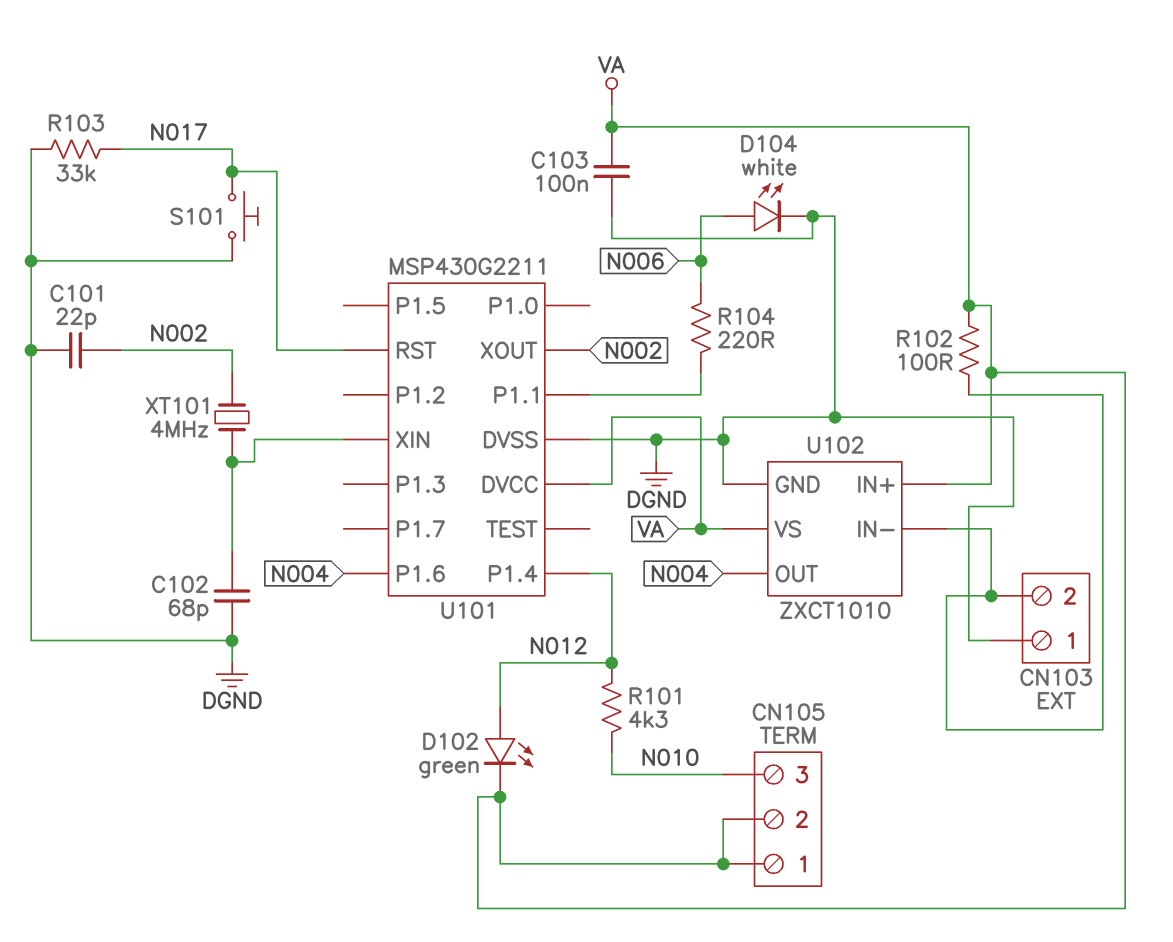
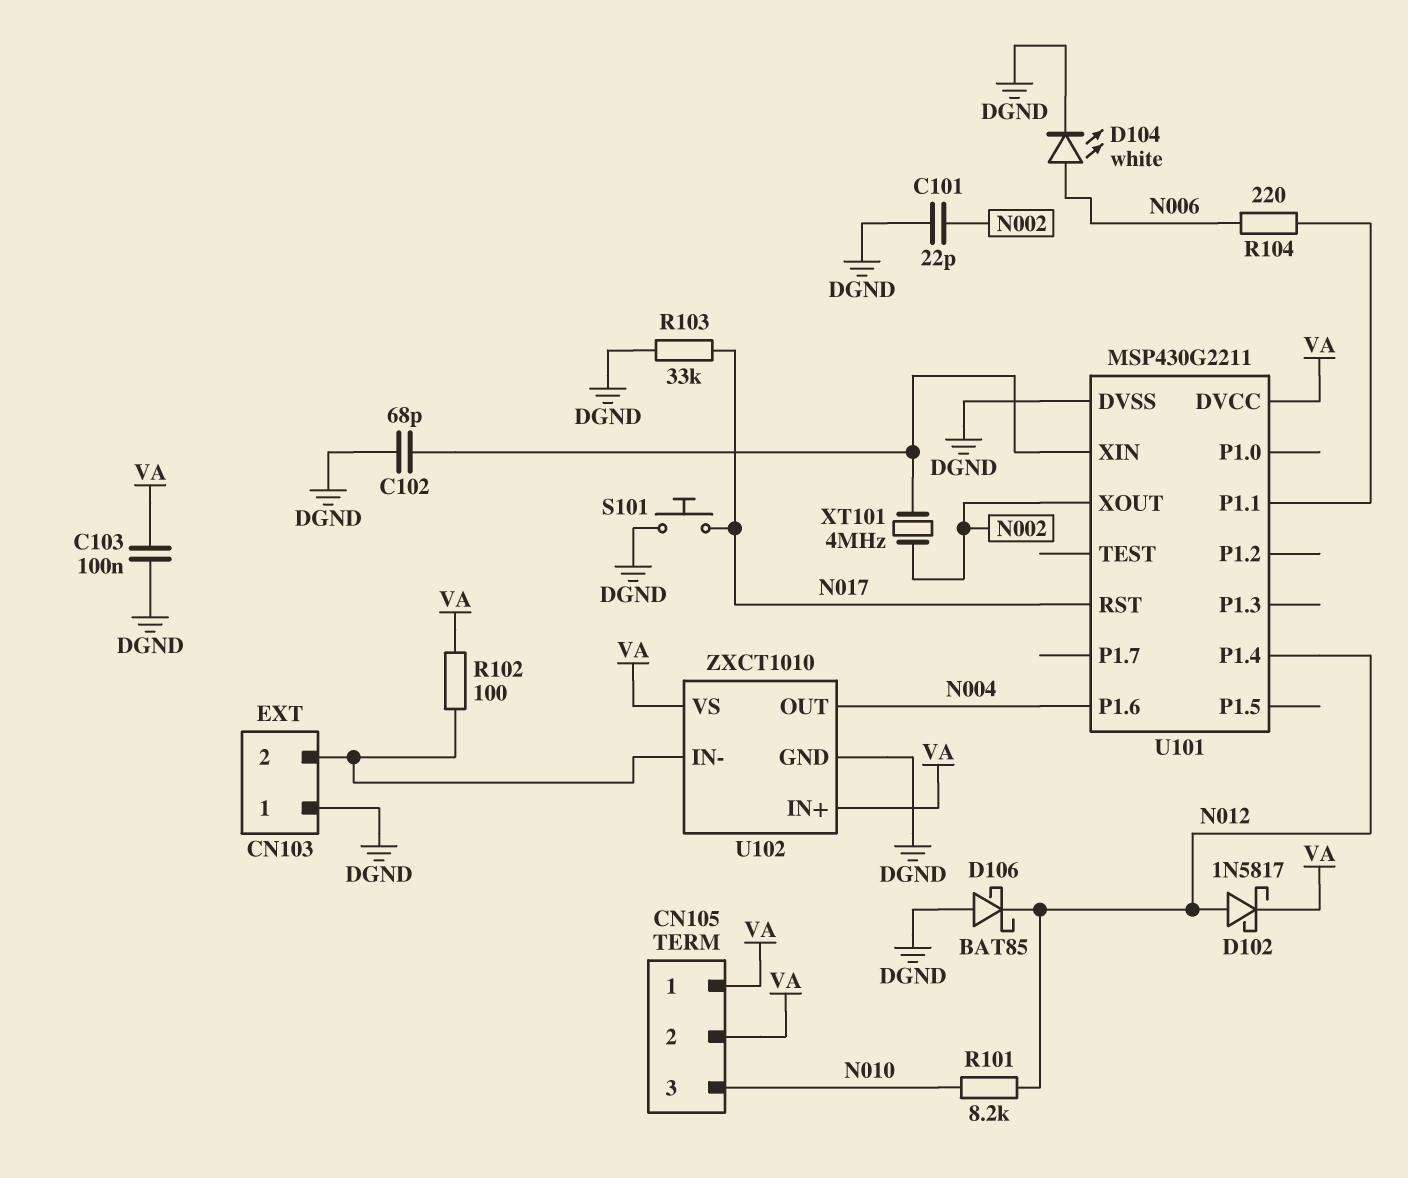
D102: LED green (A N012, K VA) -> schottky 1N5817 (A N012, K VA)
D106: none -> schottky BAT85 (A DGND, K N012)
R101: 4.3k (N010, N012) -> 8.2k (N010, N012)

